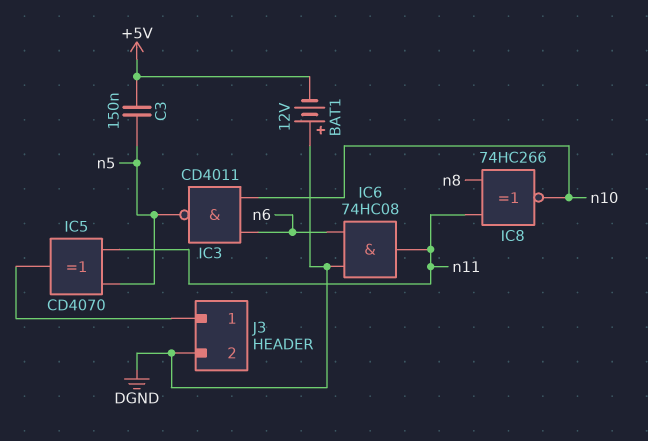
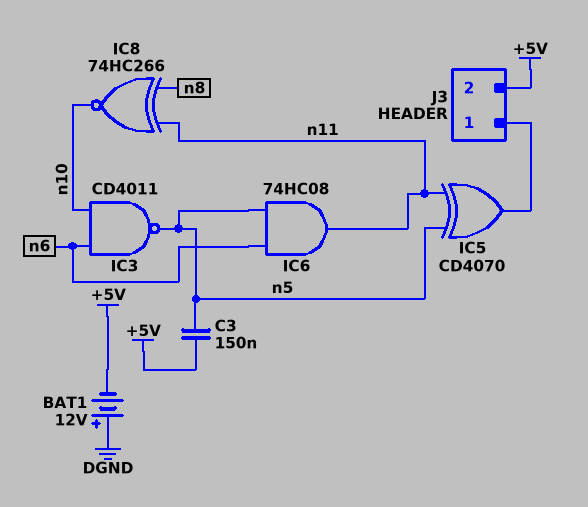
IC6: AND 74HC08 (in DGND, in n6, out n11) -> AND 74HC08 (in n5, in n6, out n11)
J3 pin 2: DGND -> +5V

